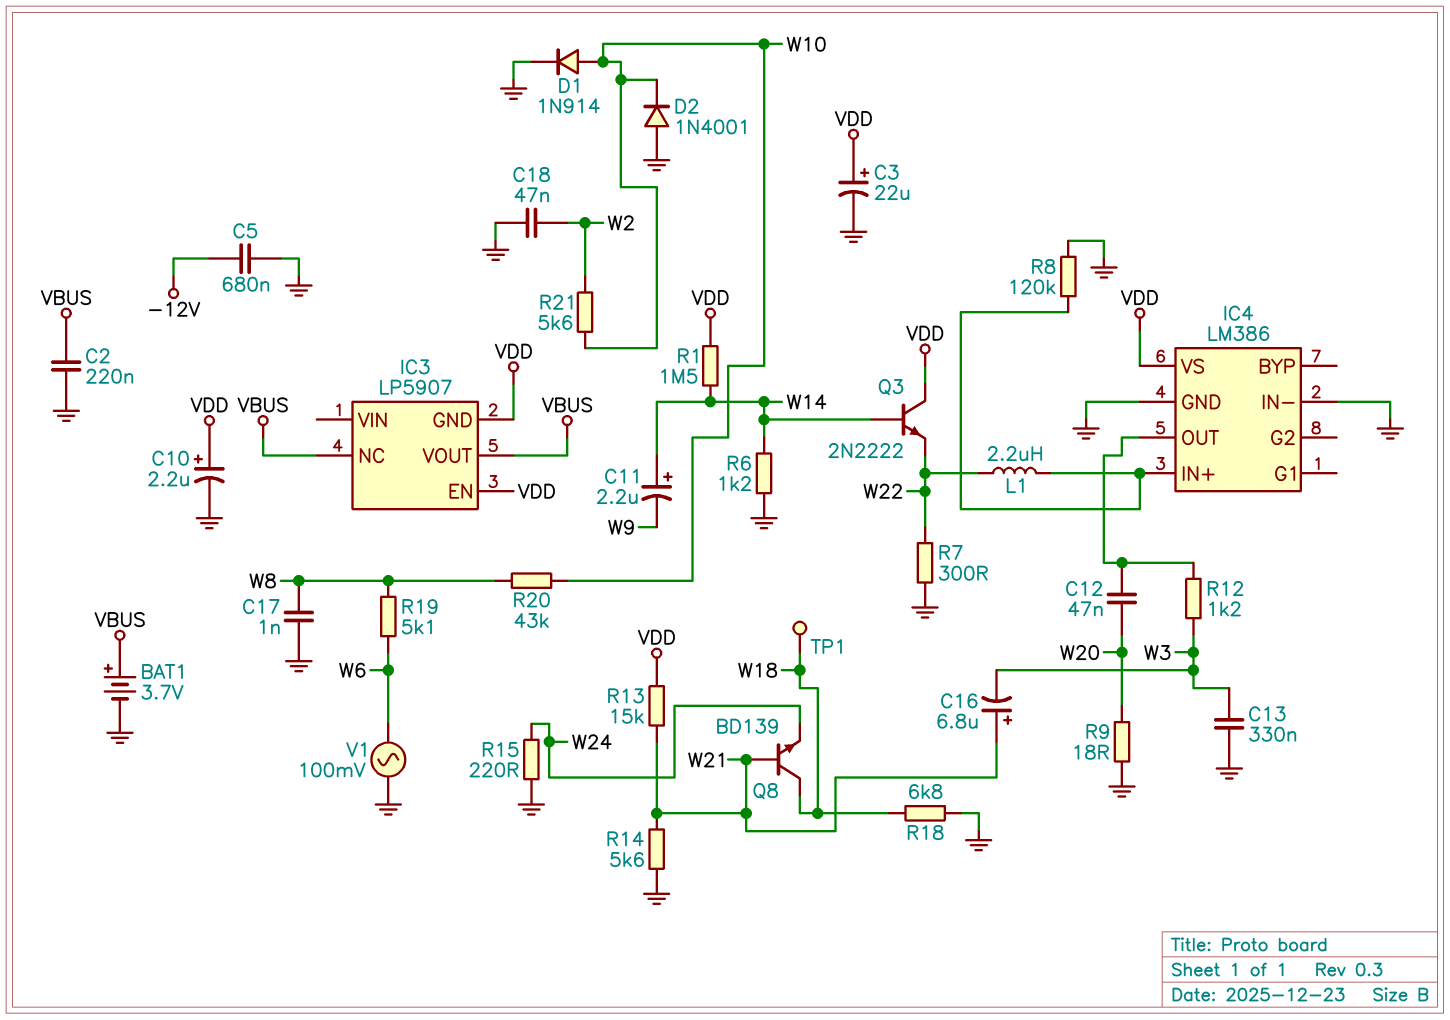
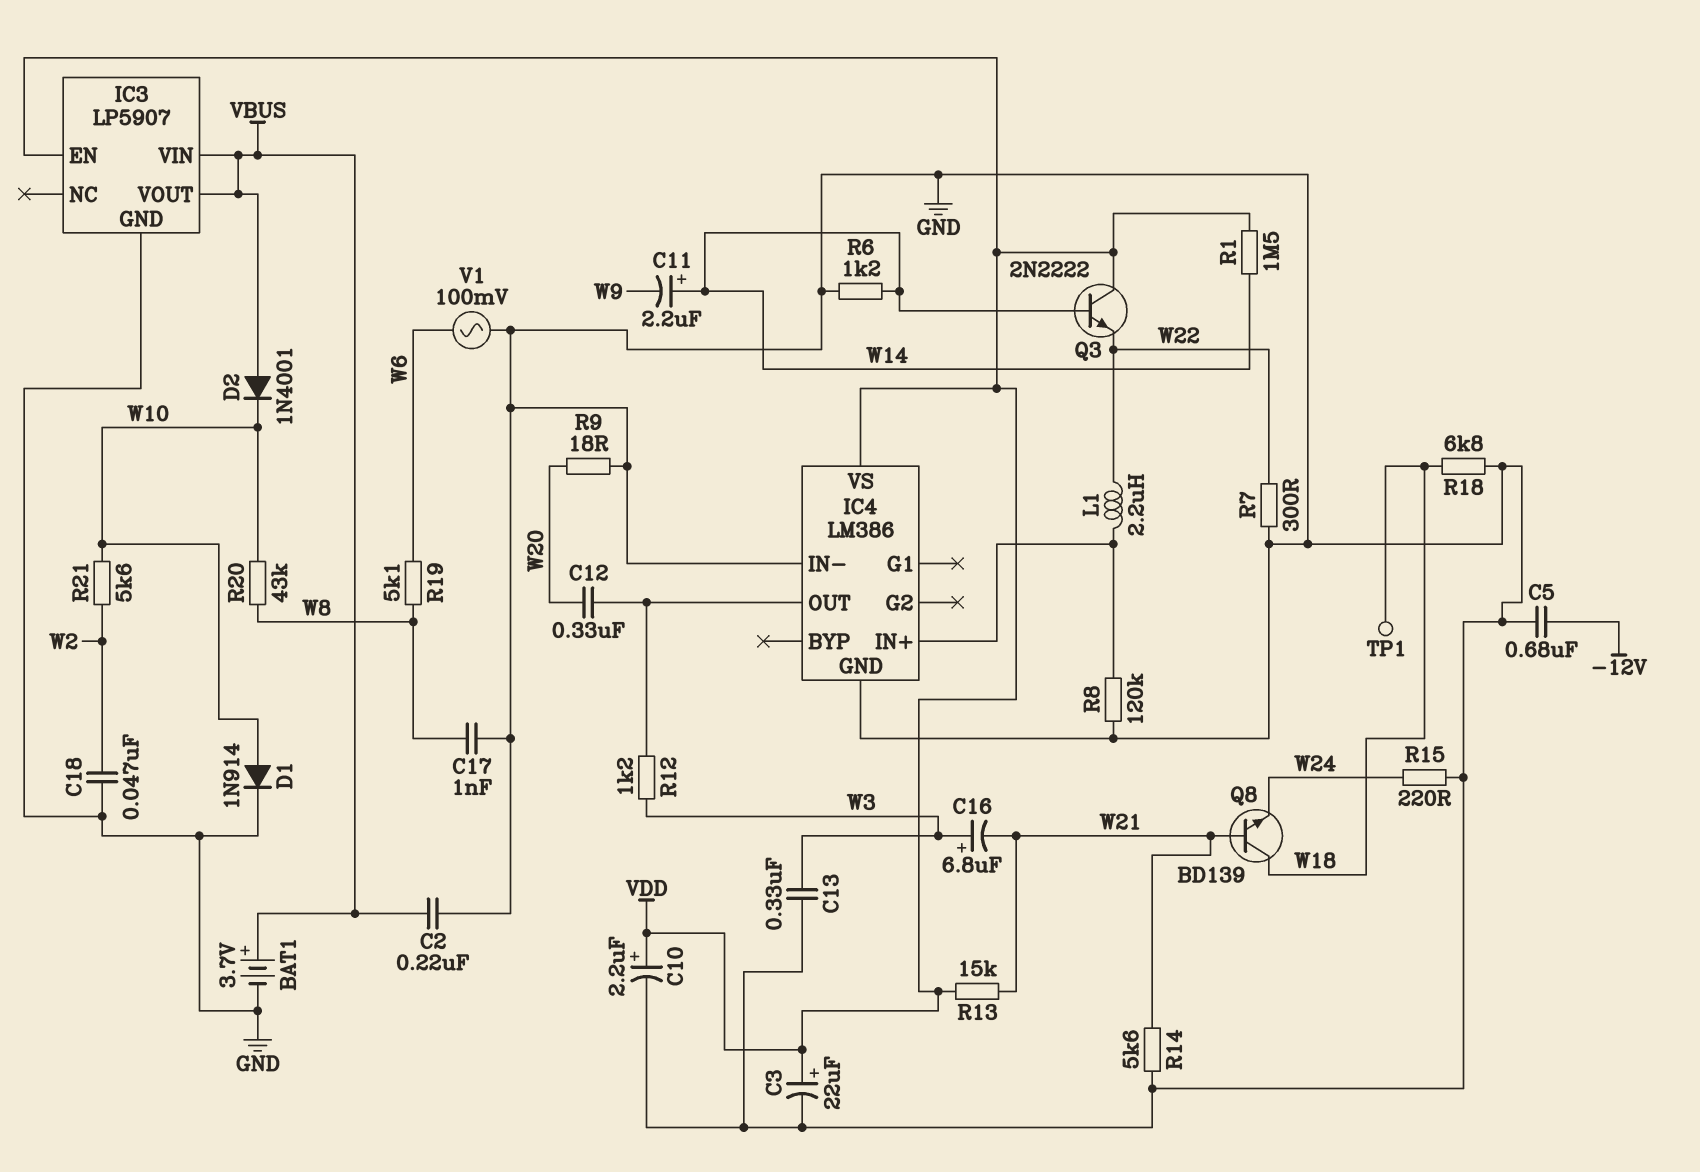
C12: 47nF (IC4/OUT, W20) -> 330nF (IC4/OUT, W20)
C16: 6.8uF (plus W21, minus W3) -> 6.8uF (plus W3, minus W21)
D2: diode 1N4001 (A GND, K W10) -> diode 1N4001 (A VBUS, K W10)
IC3 pin GND: VDD -> GND
IC3 pin NC: VBUS -> none
IC3 pin VIN: none -> VBUS

